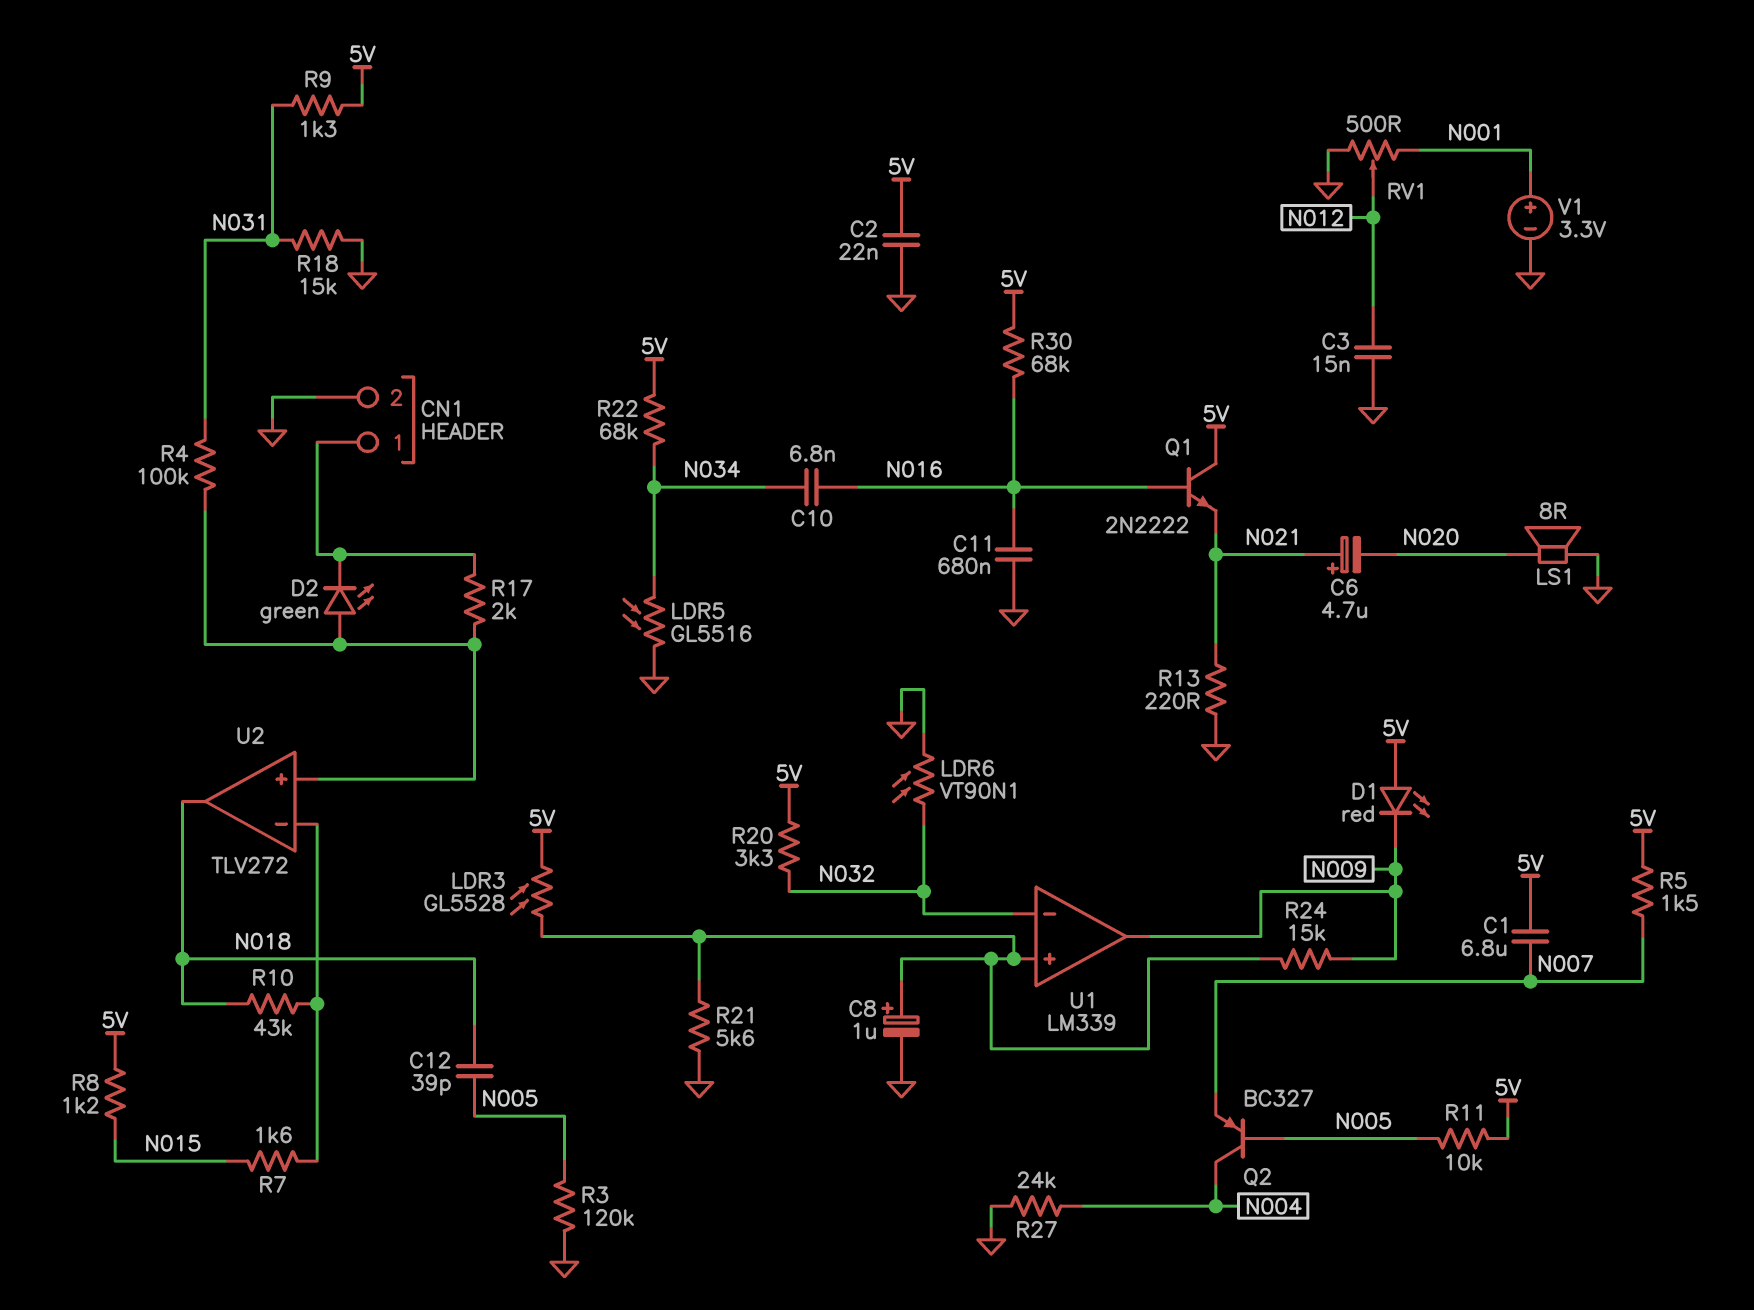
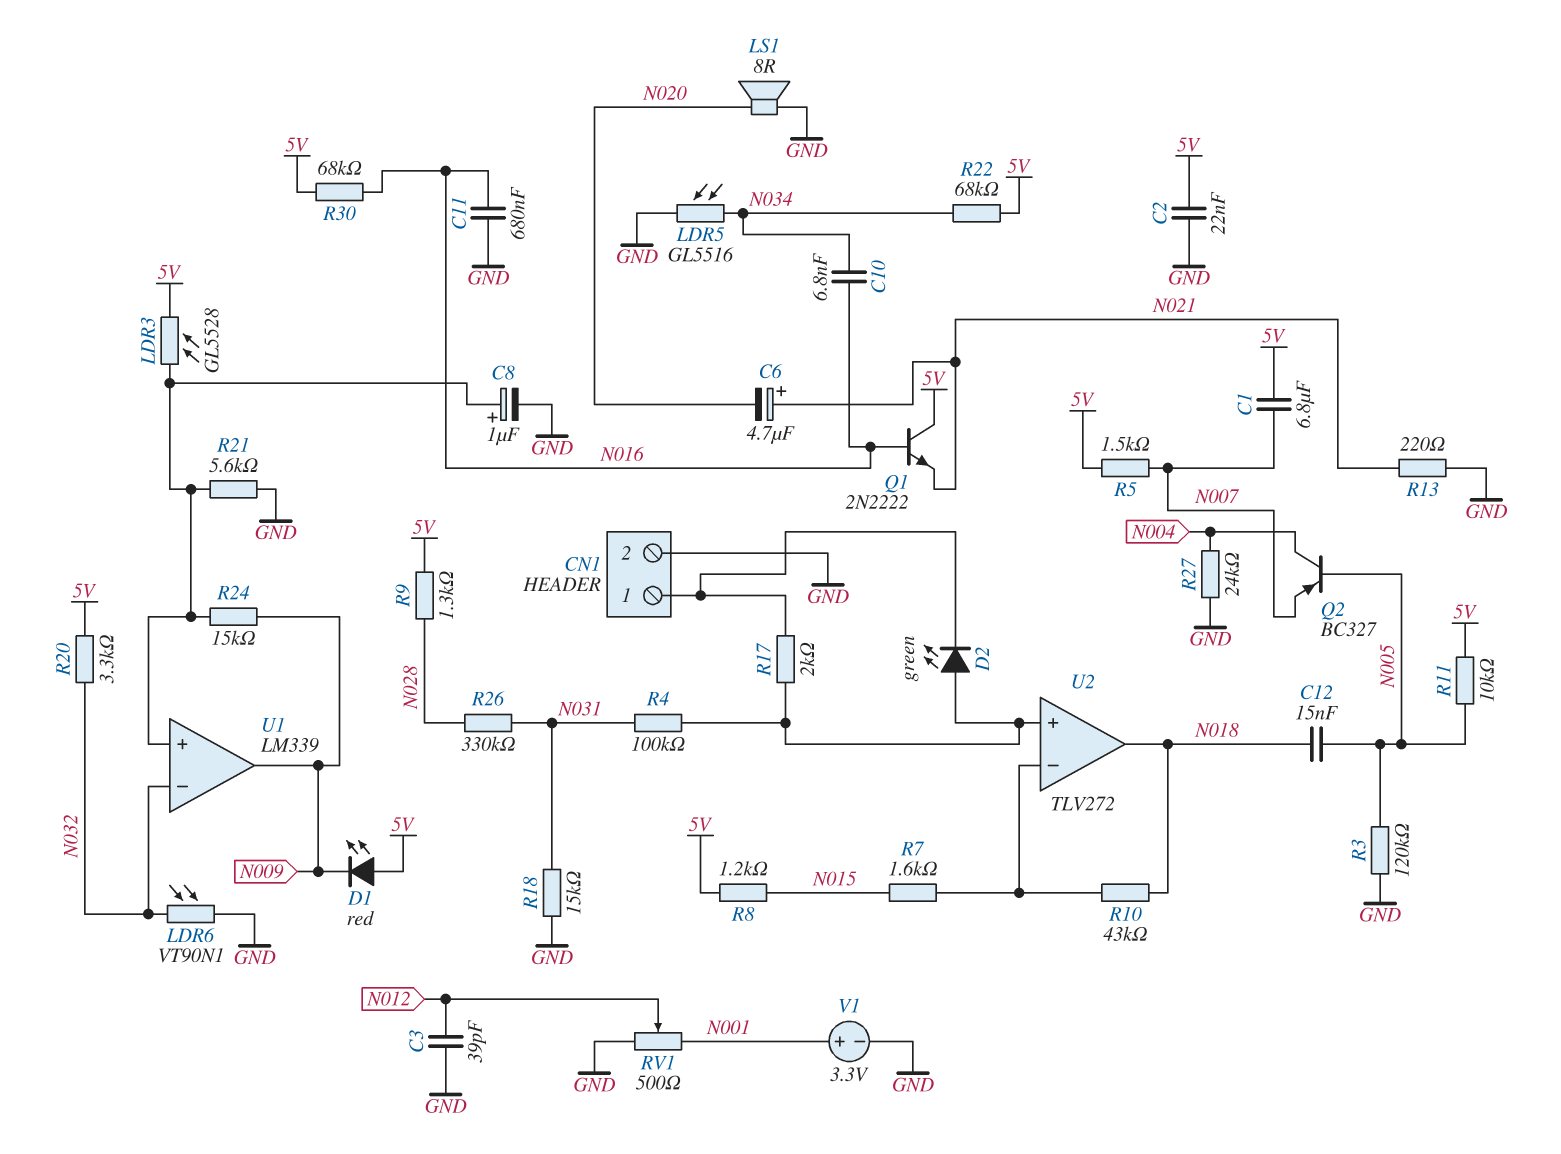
C3: 15nF (GND, N012) -> 39pF (GND, N012)
C12: 39pF (N005, N018) -> 15nF (N005, N018)
R9: 1.3k (5V, N031) -> 1.3k (5V, N028)
R26: none -> 330k (N028, N031)

